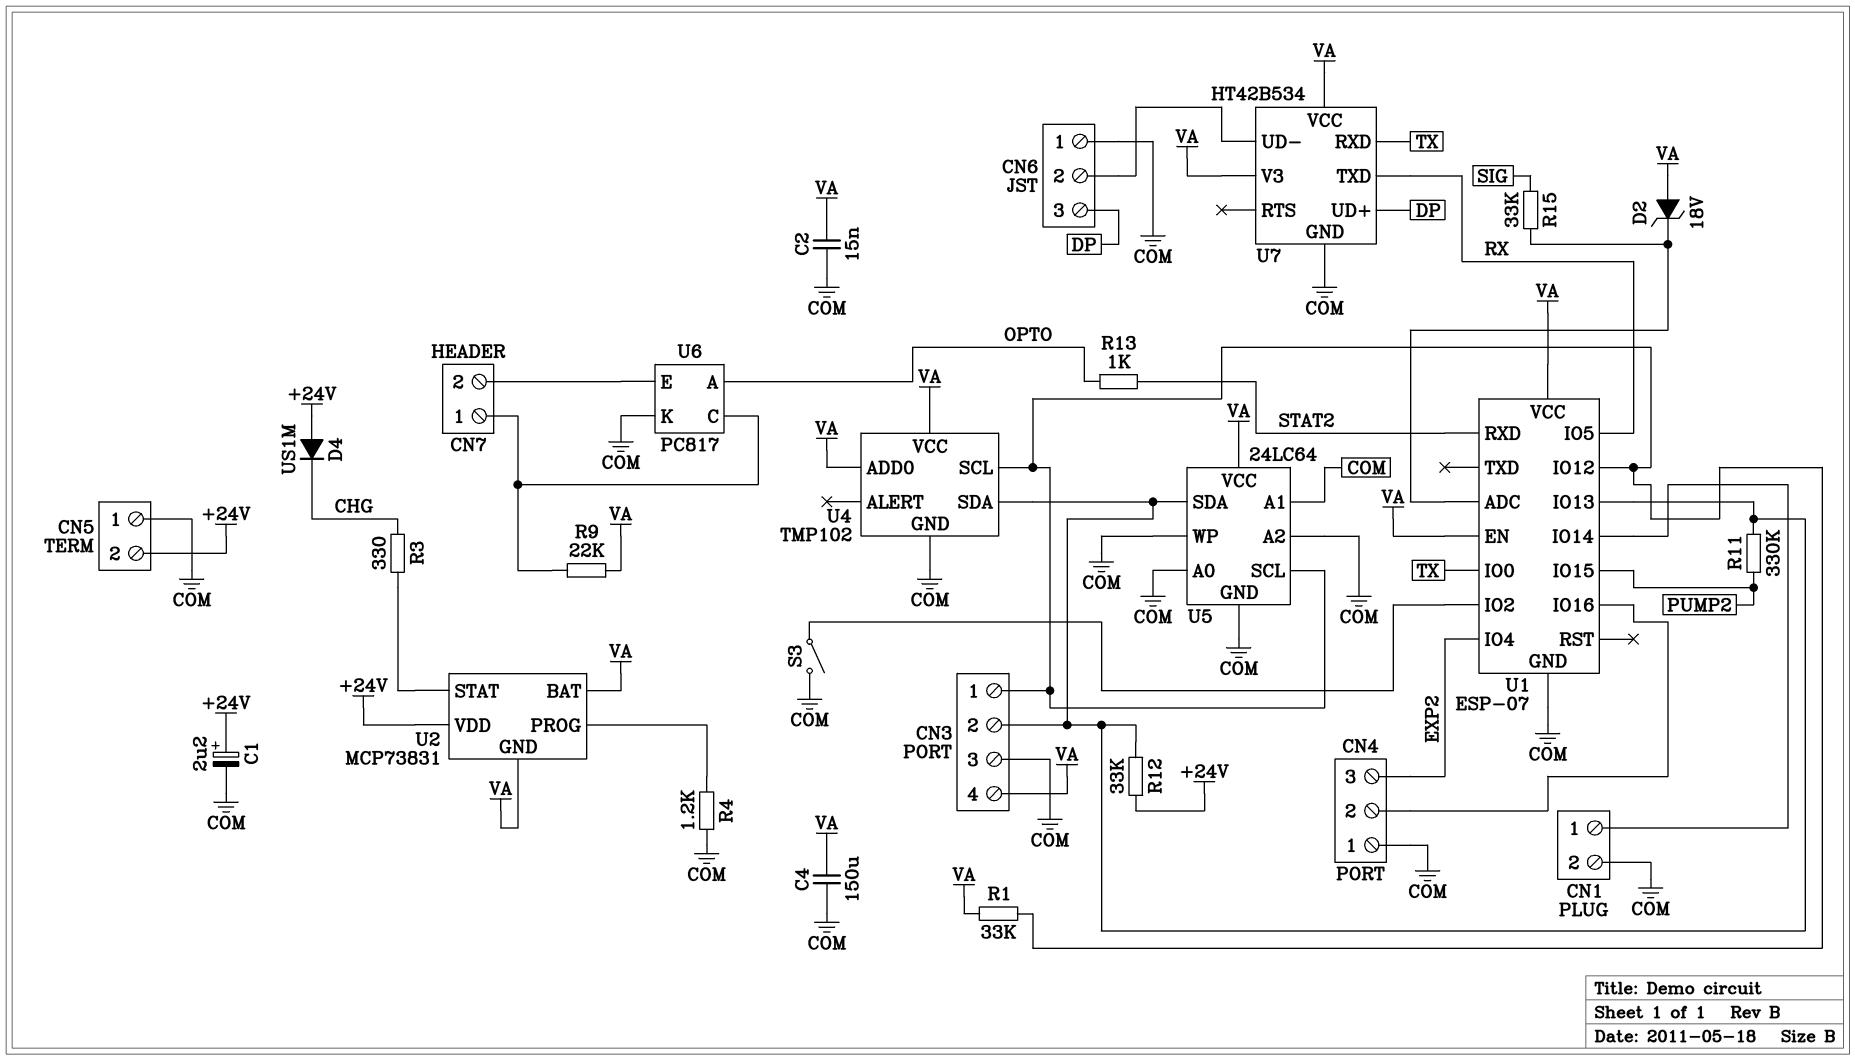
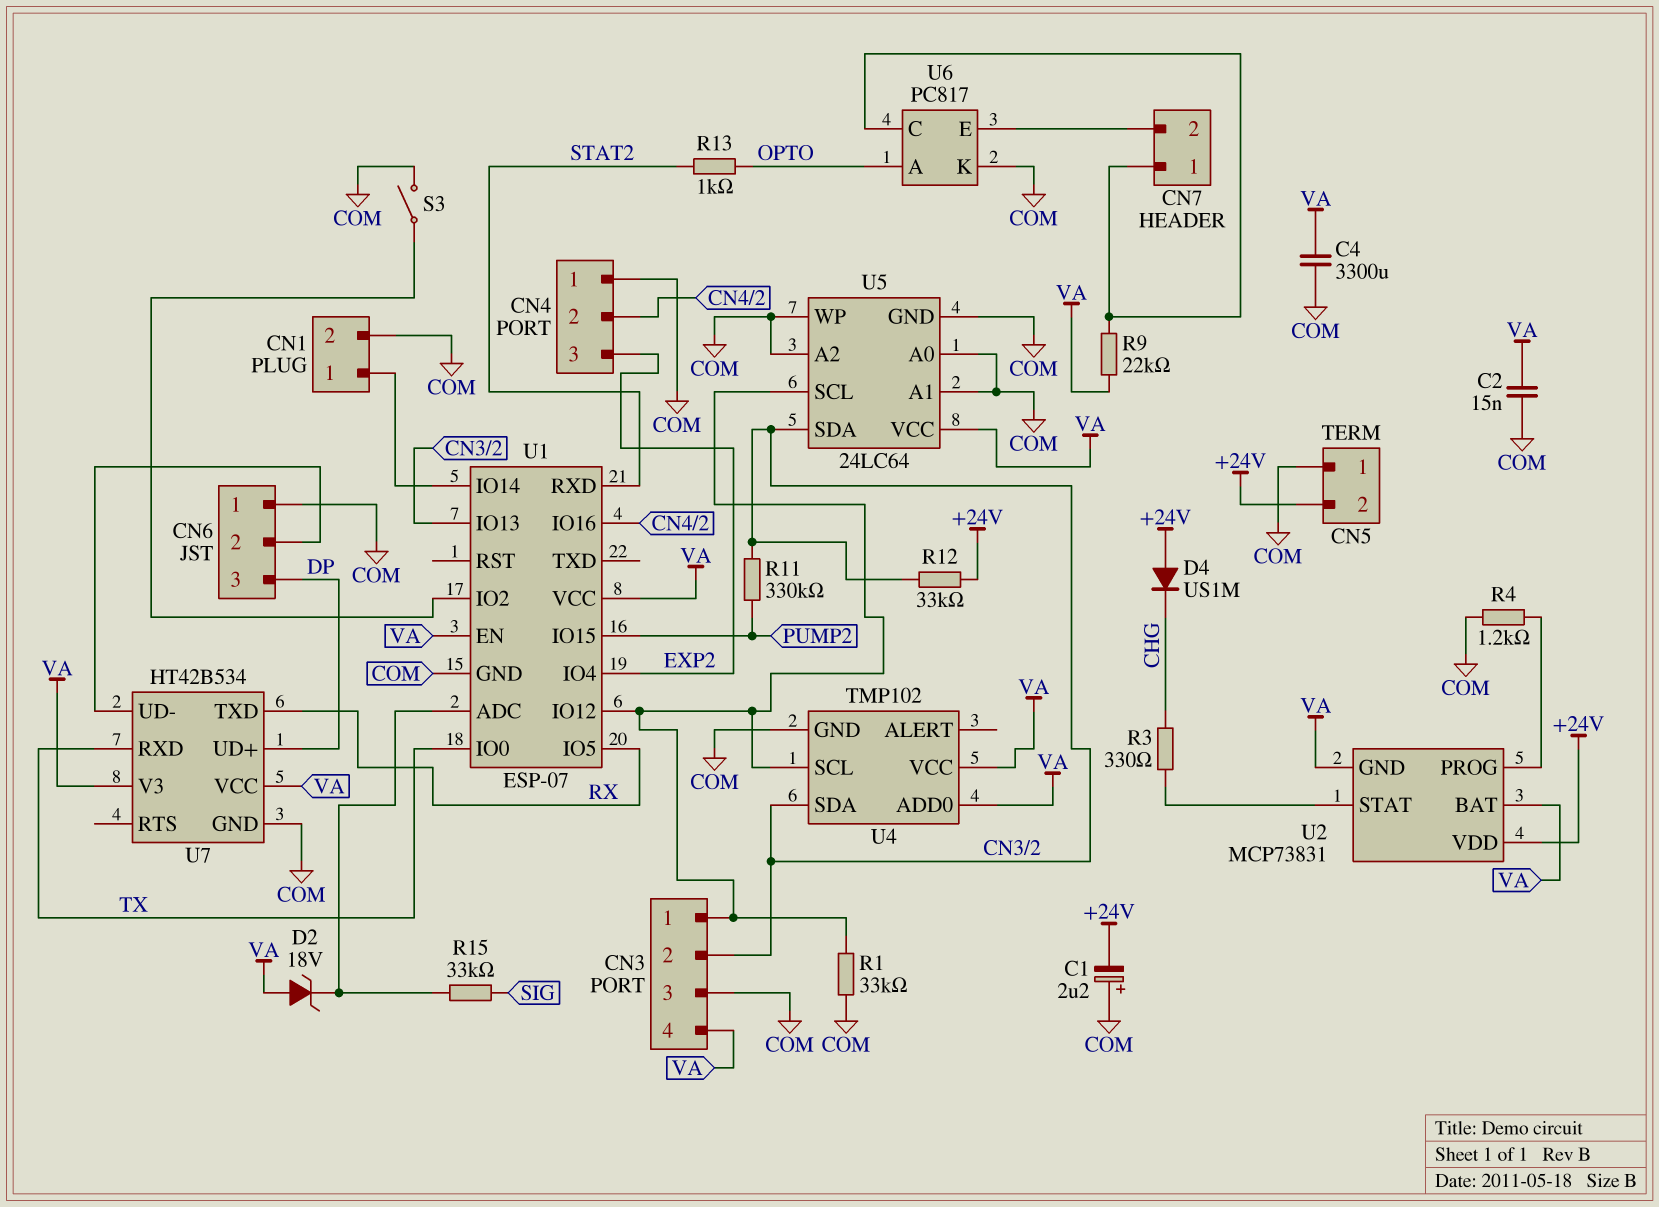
C1: 2.2uF (plus +24V, minus COM) -> 2.2uF (plus COM, minus +24V)
C4: 150uF (COM, VA) -> 3300uF (COM, VA)
R1: 33k (CN3/1, VA) -> 33k (CN3/1, COM)

